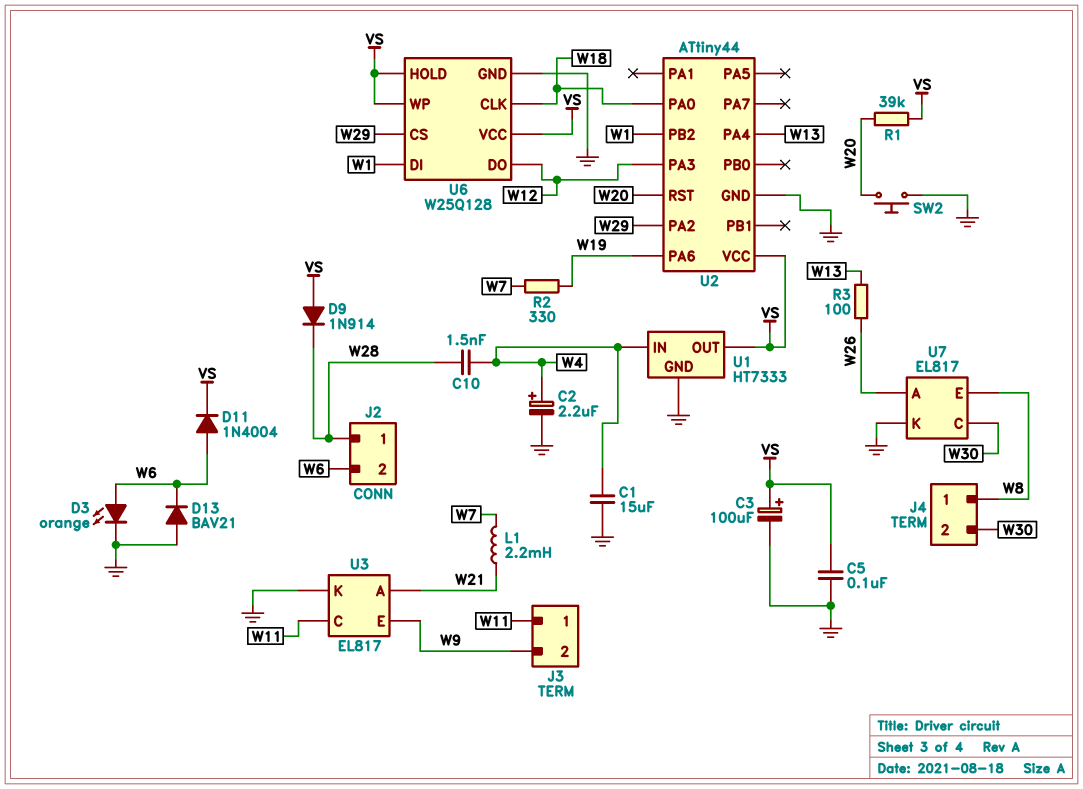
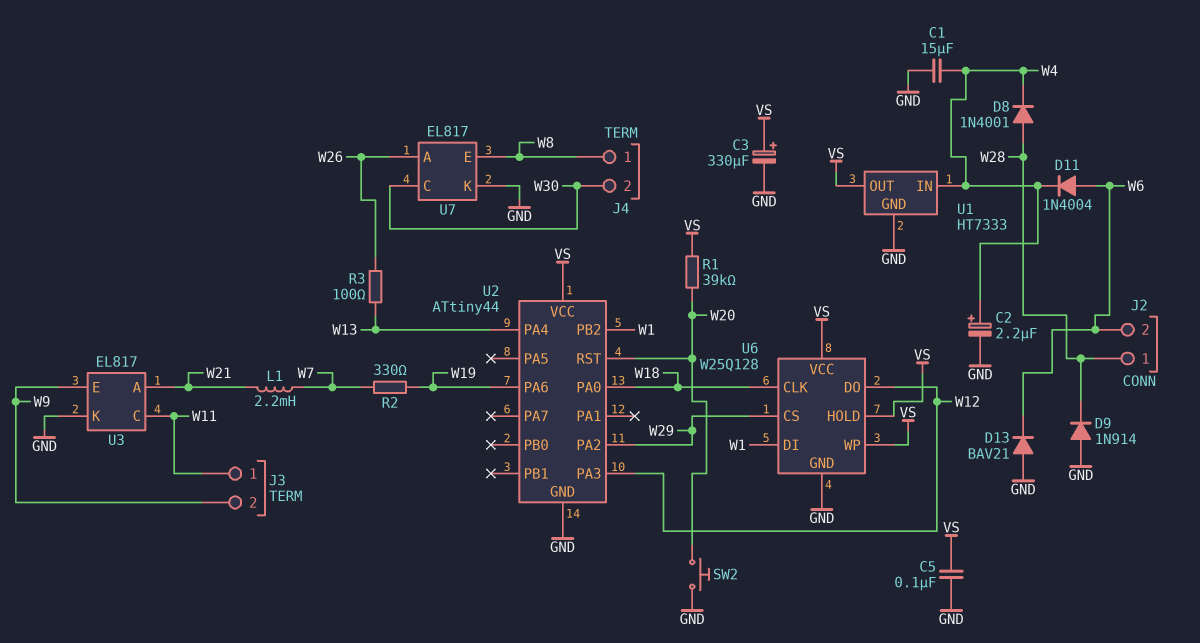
C3: 100uF (plus VS, minus GND) -> 330uF (plus VS, minus GND)
C10: 1.5nF (W4, W28) -> none
D3: LED orange (A W6, K GND) -> none
D8: none -> diode 1N4001 (A W28, K W4)
D9: diode 1N914 (A VS, K W28) -> diode 1N914 (A GND, K W28)
D11: diode 1N4004 (A W6, K VS) -> diode 1N4004 (A W6, K W4)

